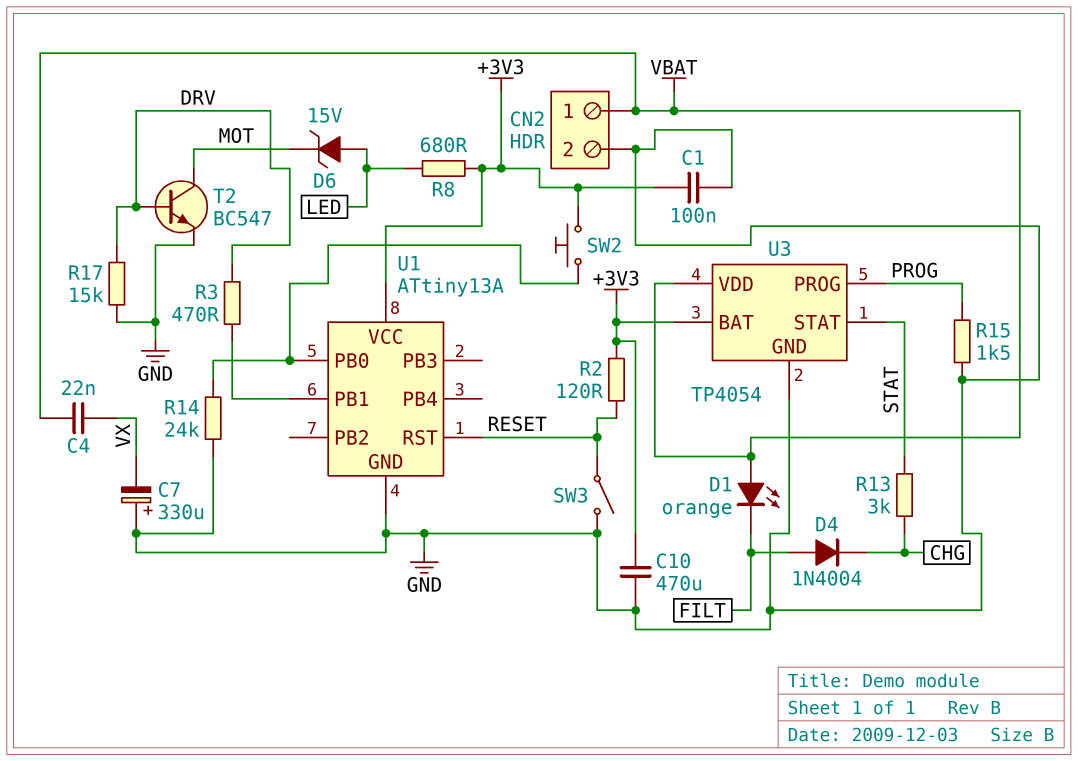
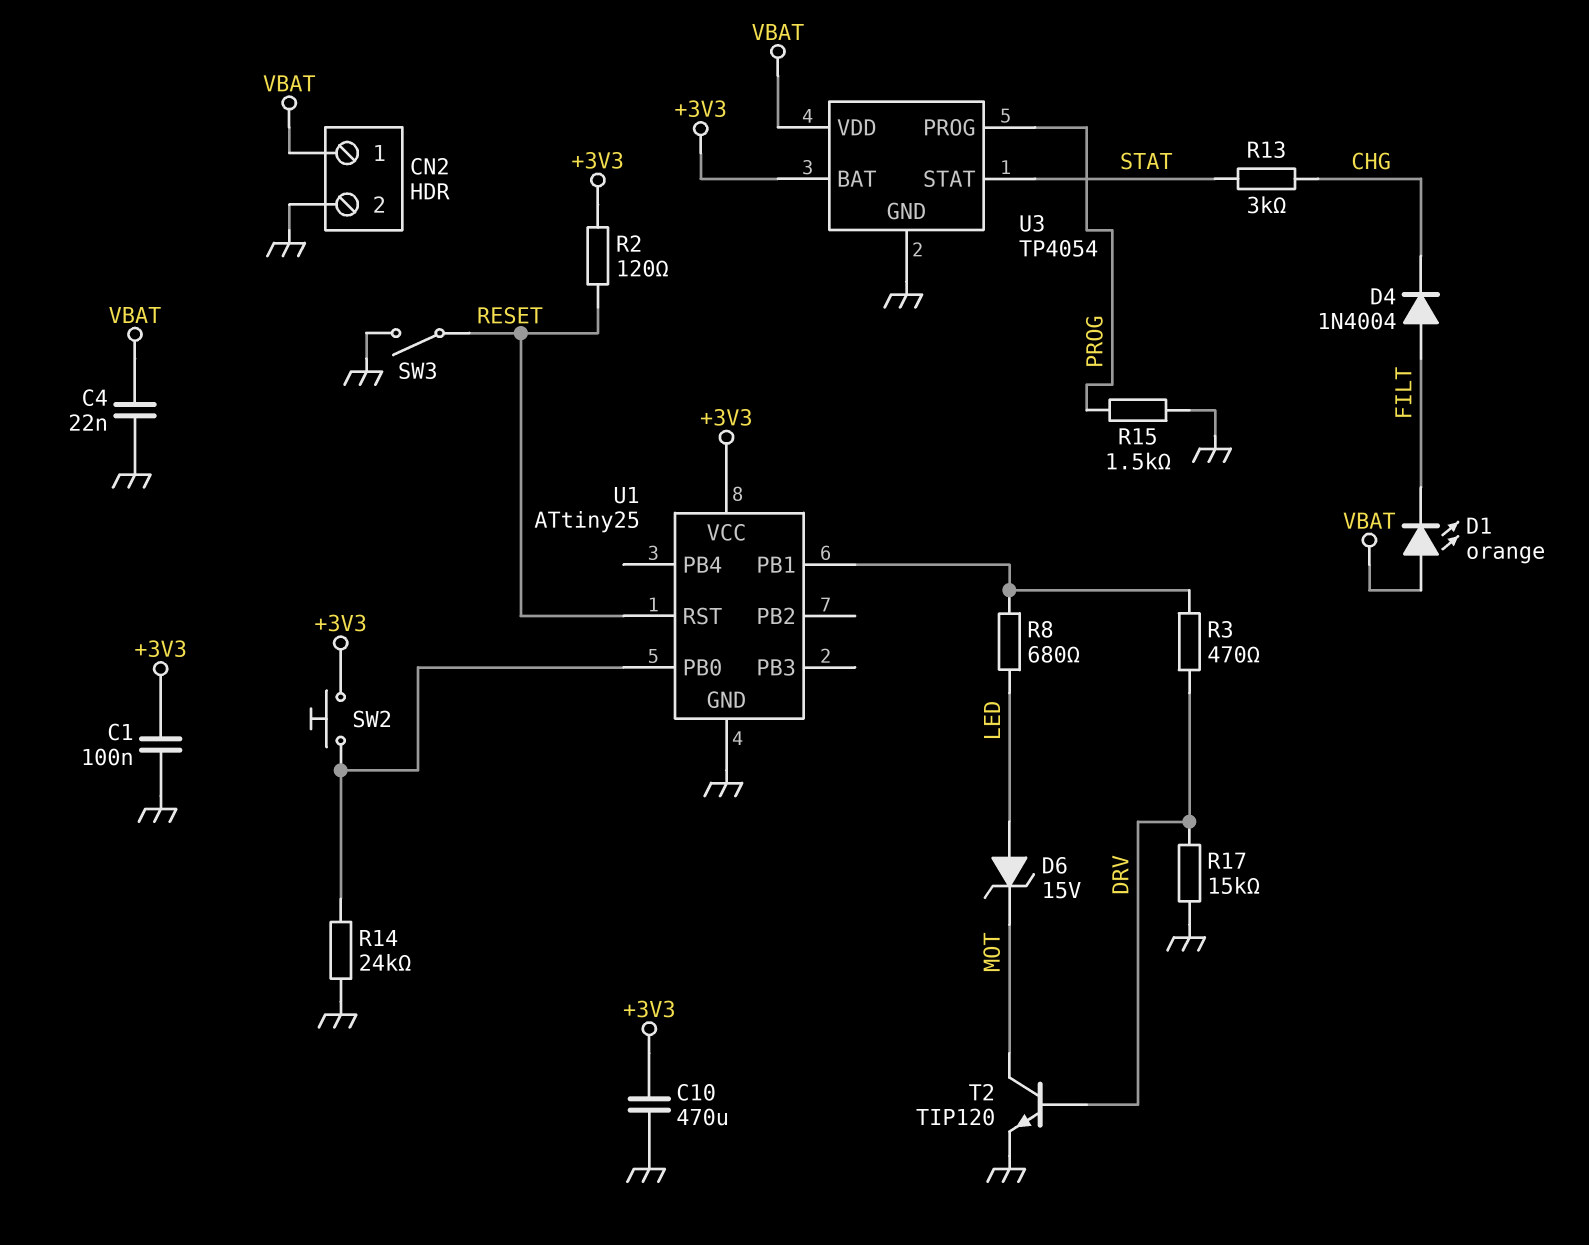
C4: 22nF (VBAT, VX) -> 22nF (GND, VBAT)
C7: 330uF (plus GND, minus VX) -> none
R8: 680 (+3V3, LED) -> 680 (LED, U1/PB1)
T2: NPN BC547 (B DRV, C MOT, E GND) -> NPN TIP120 (B DRV, C MOT, E GND)
U1: ATtiny13A -> ATtiny25

